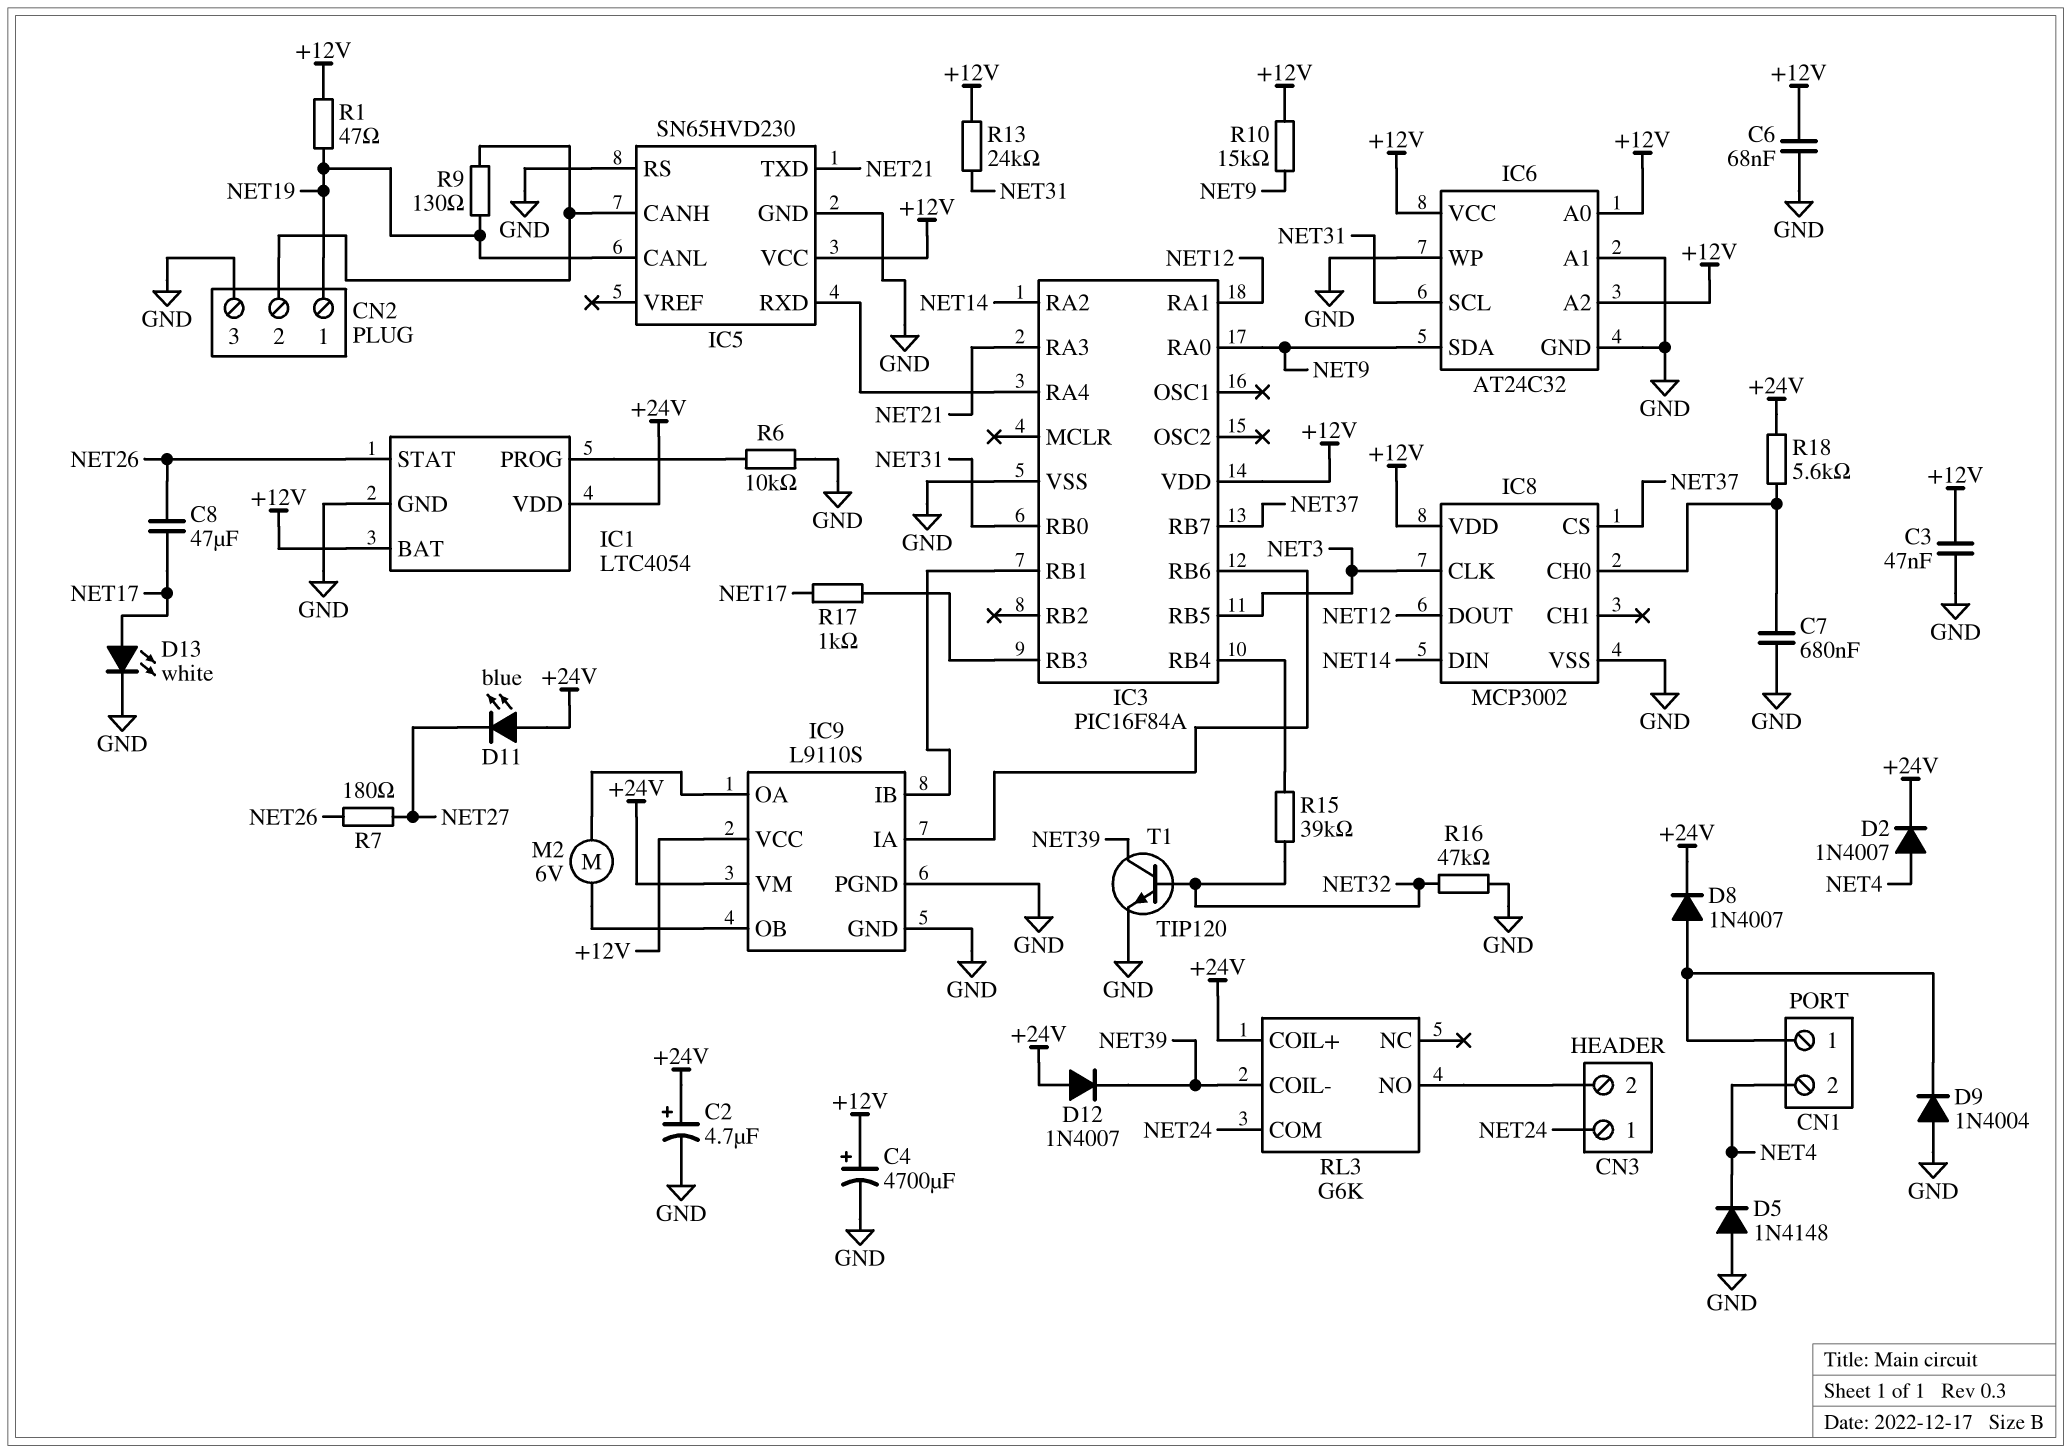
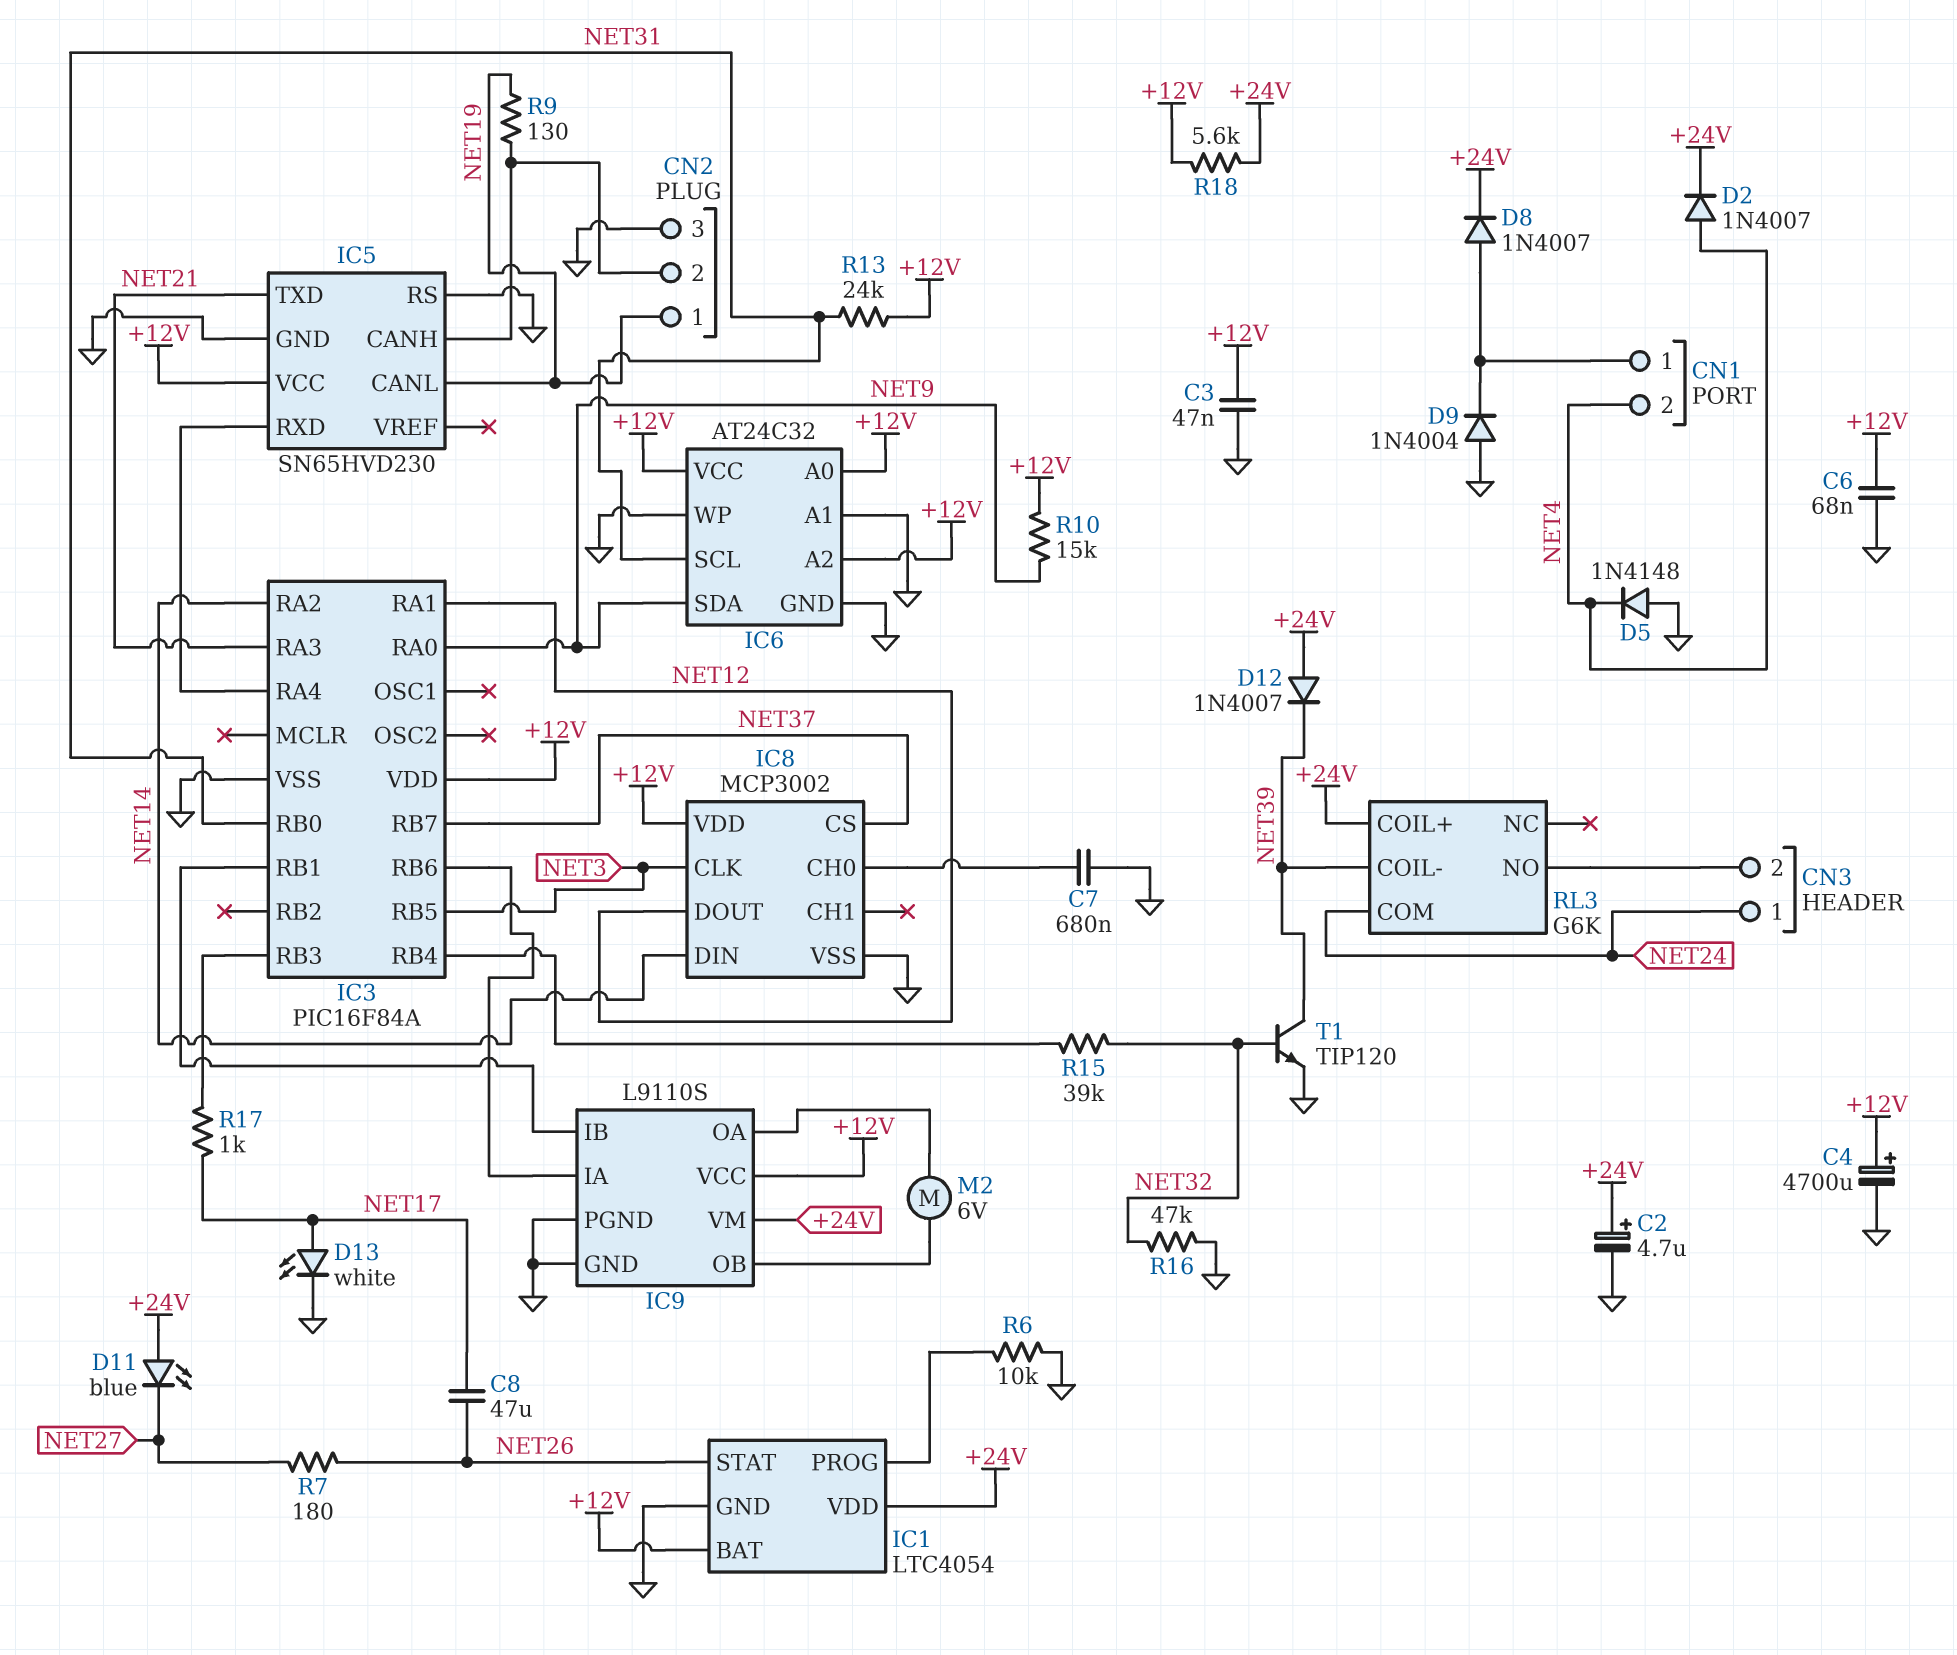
R1: 47 (+12V, NET19) -> none
R18: 5.6k (+24V, IC8/CH0) -> 5.6k (+12V, +24V)

